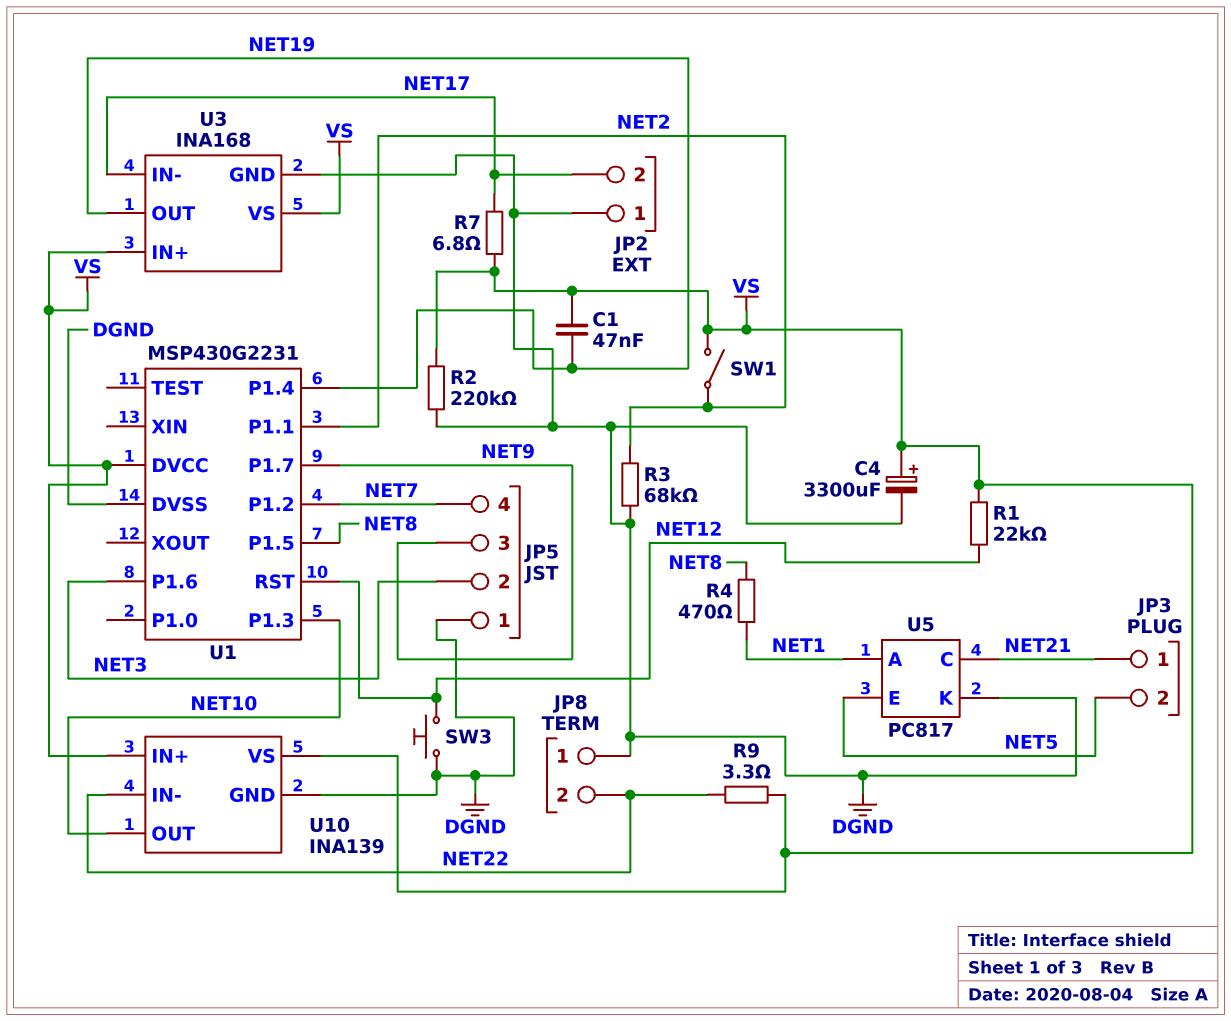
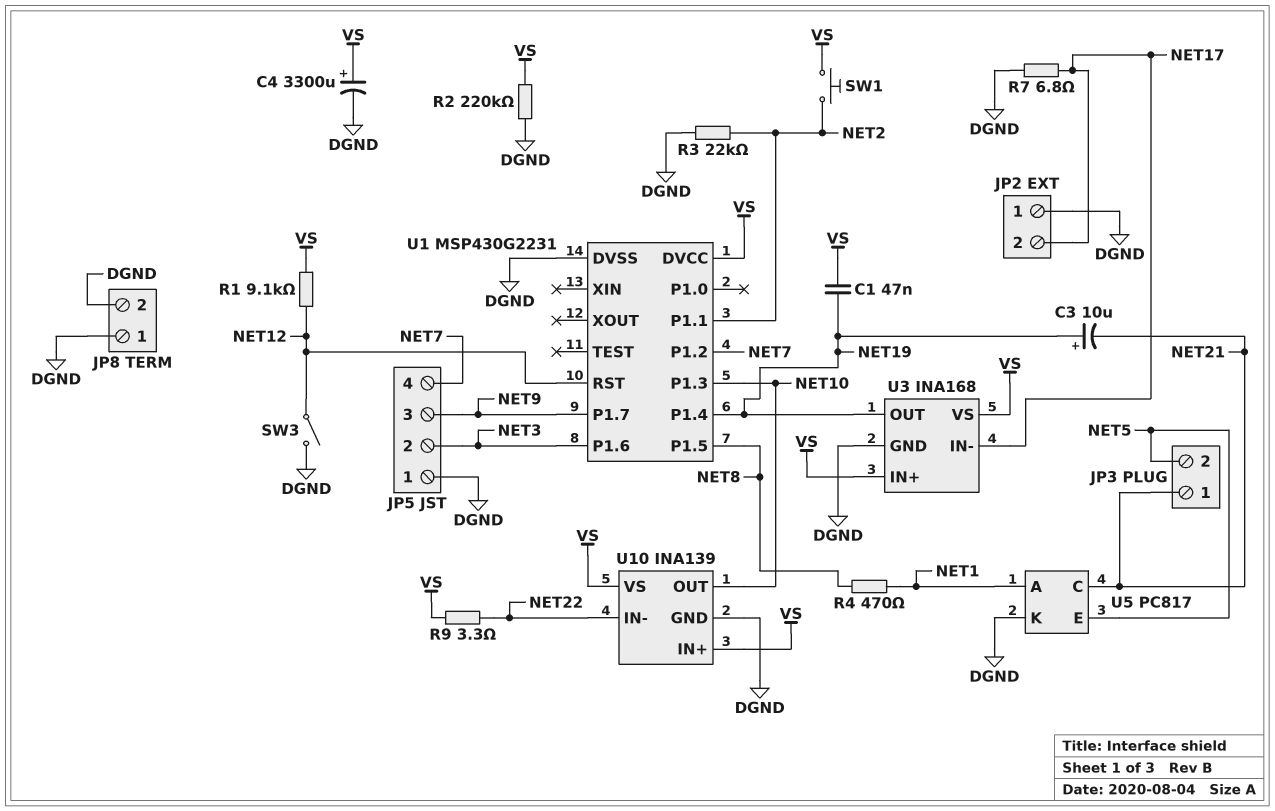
C3: none -> 10uF (plus NET19, minus NET21)
JP8 pin 2: NET22 -> DGND
R1: 22k (NET12, VS) -> 9.1k (NET12, VS)
R3: 68k (DGND, NET2) -> 22k (DGND, NET2)
R7: 6.8 (NET17, VS) -> 6.8 (DGND, NET17)
SW1: switch (NET2, VS) -> button (NET2, VS)
SW3: button (DGND, NET12) -> switch (DGND, NET12)

